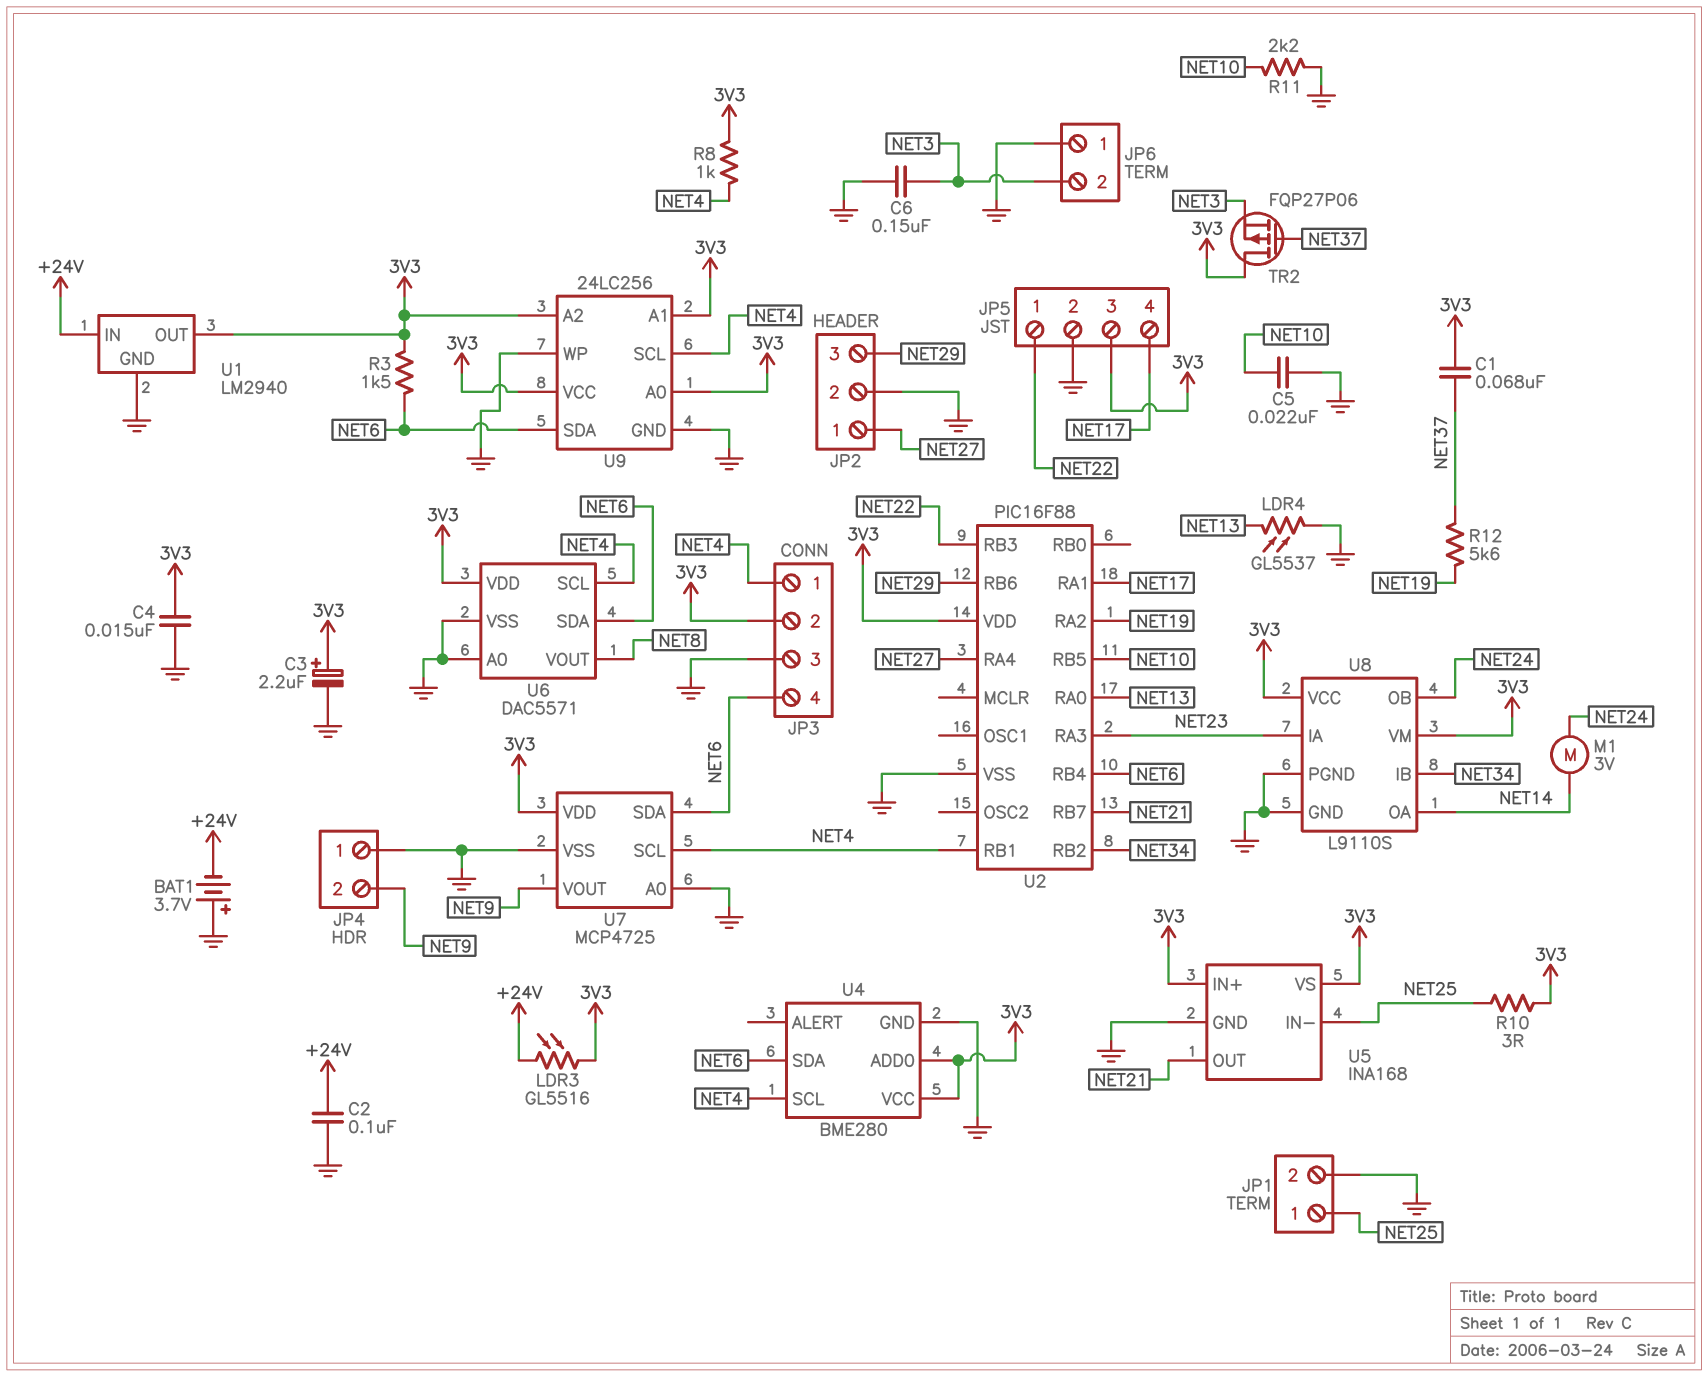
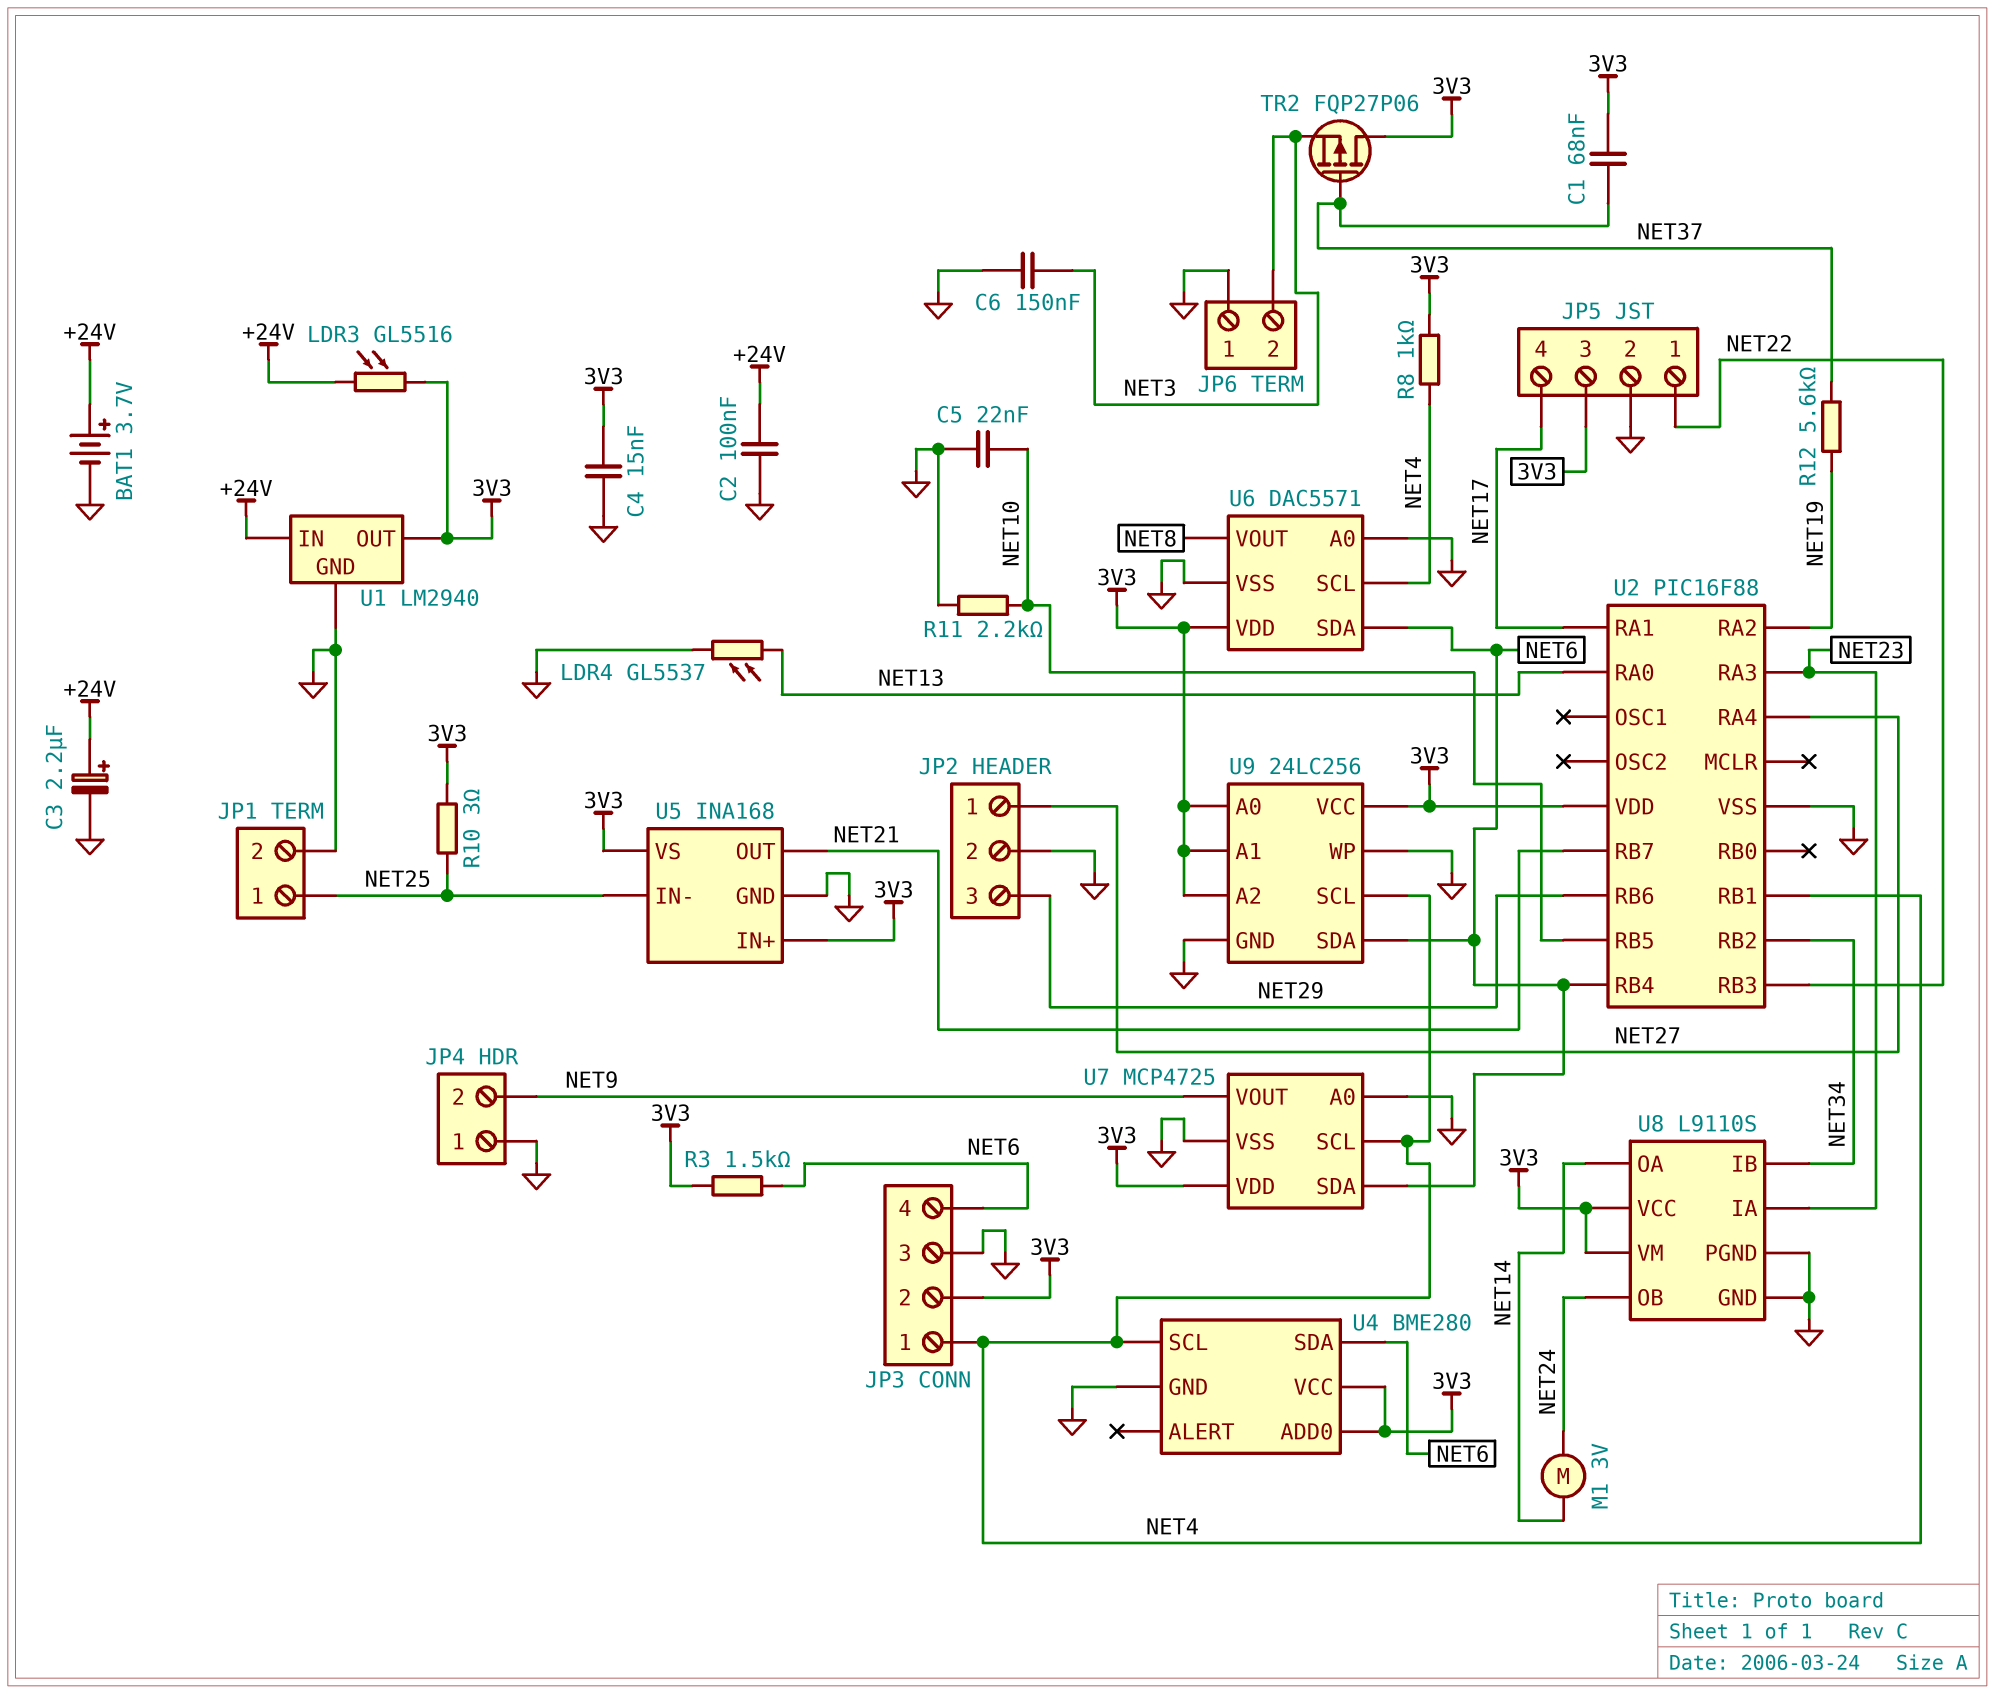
BAT1: 3.7V (plus GND, minus +24V) -> 3.7V (plus +24V, minus GND)
C3: 2.2uF (plus 3V3, minus GND) -> 2.2uF (plus +24V, minus GND)

